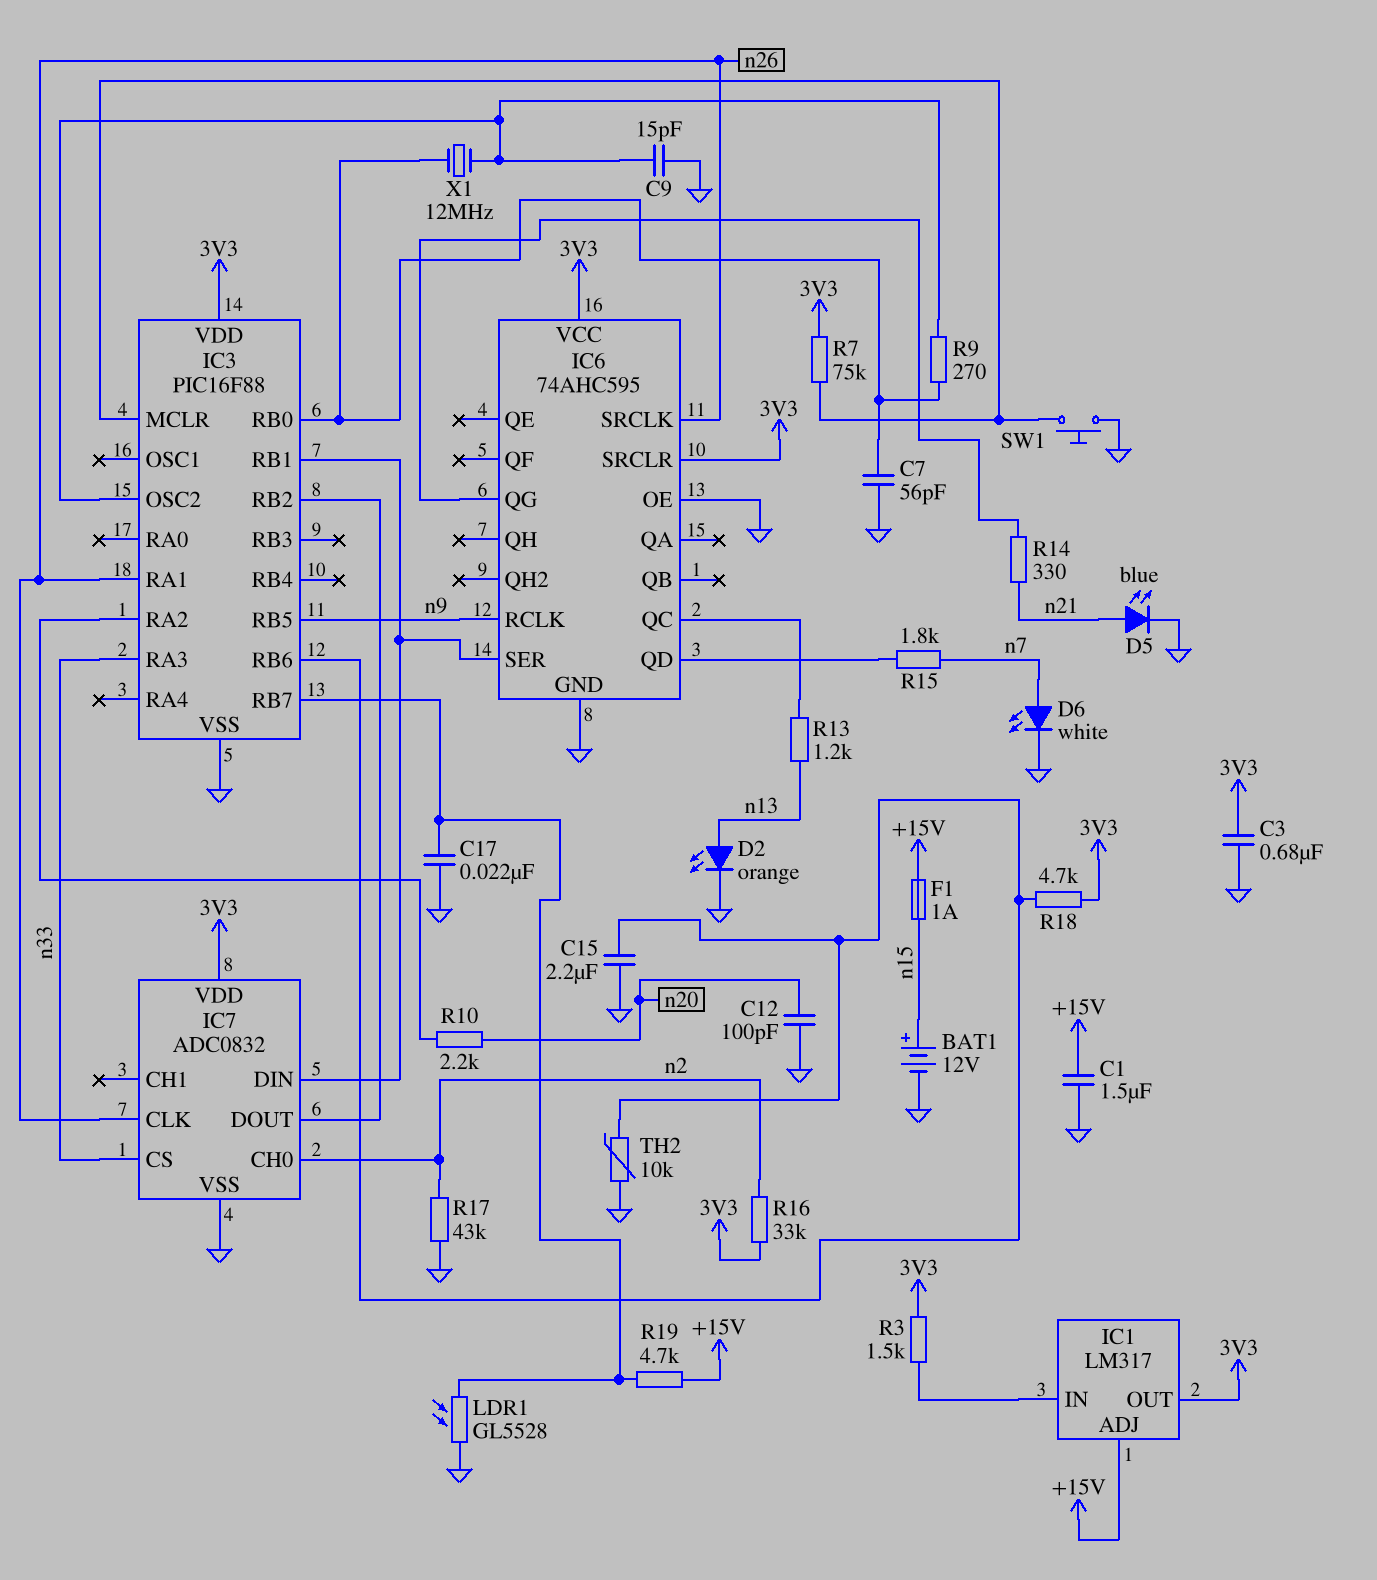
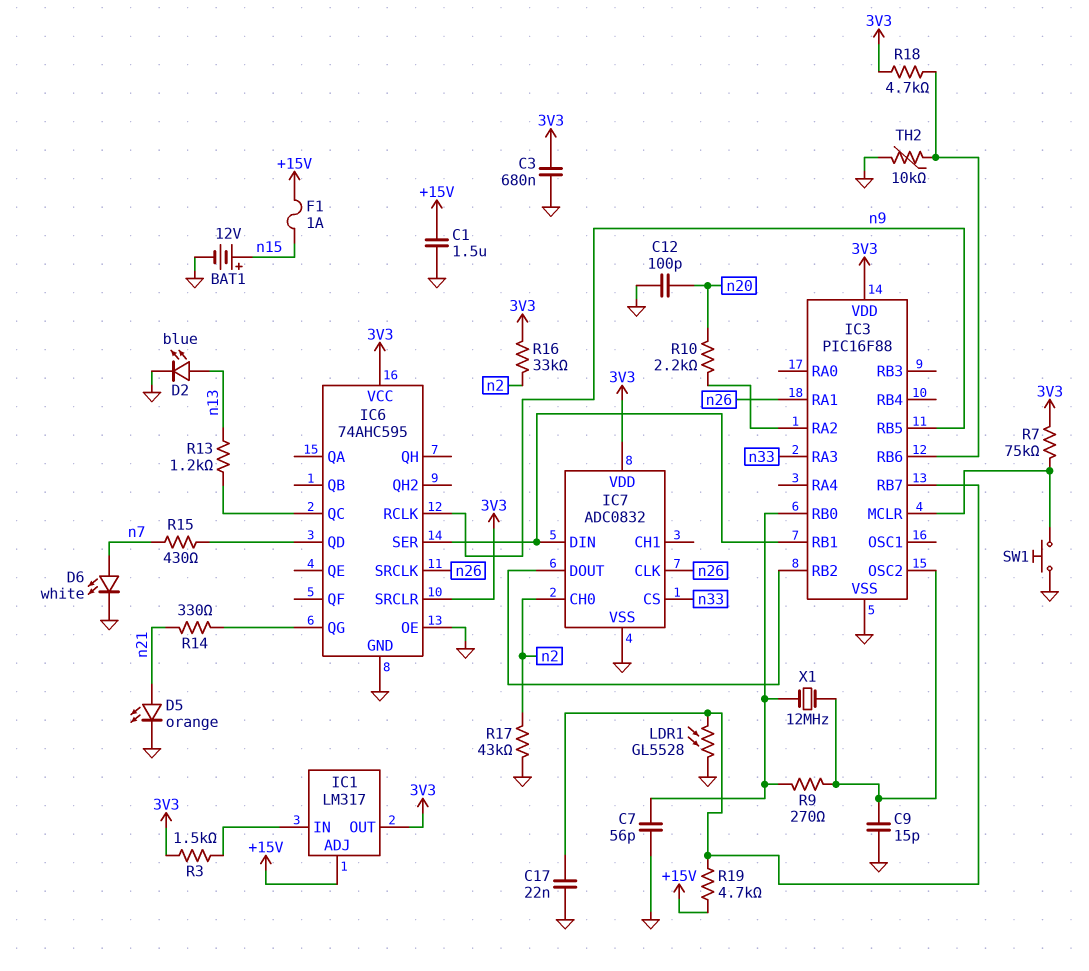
C15: 2.2uF (GND, IC3/RB6) -> none
D2: LED orange (A n13, K GND) -> LED blue (A n13, K GND)
D5: LED blue (A n21, K GND) -> LED orange (A n21, K GND)
R15: 1.8k (IC6/QD, n7) -> 430 (IC6/QD, n7)

